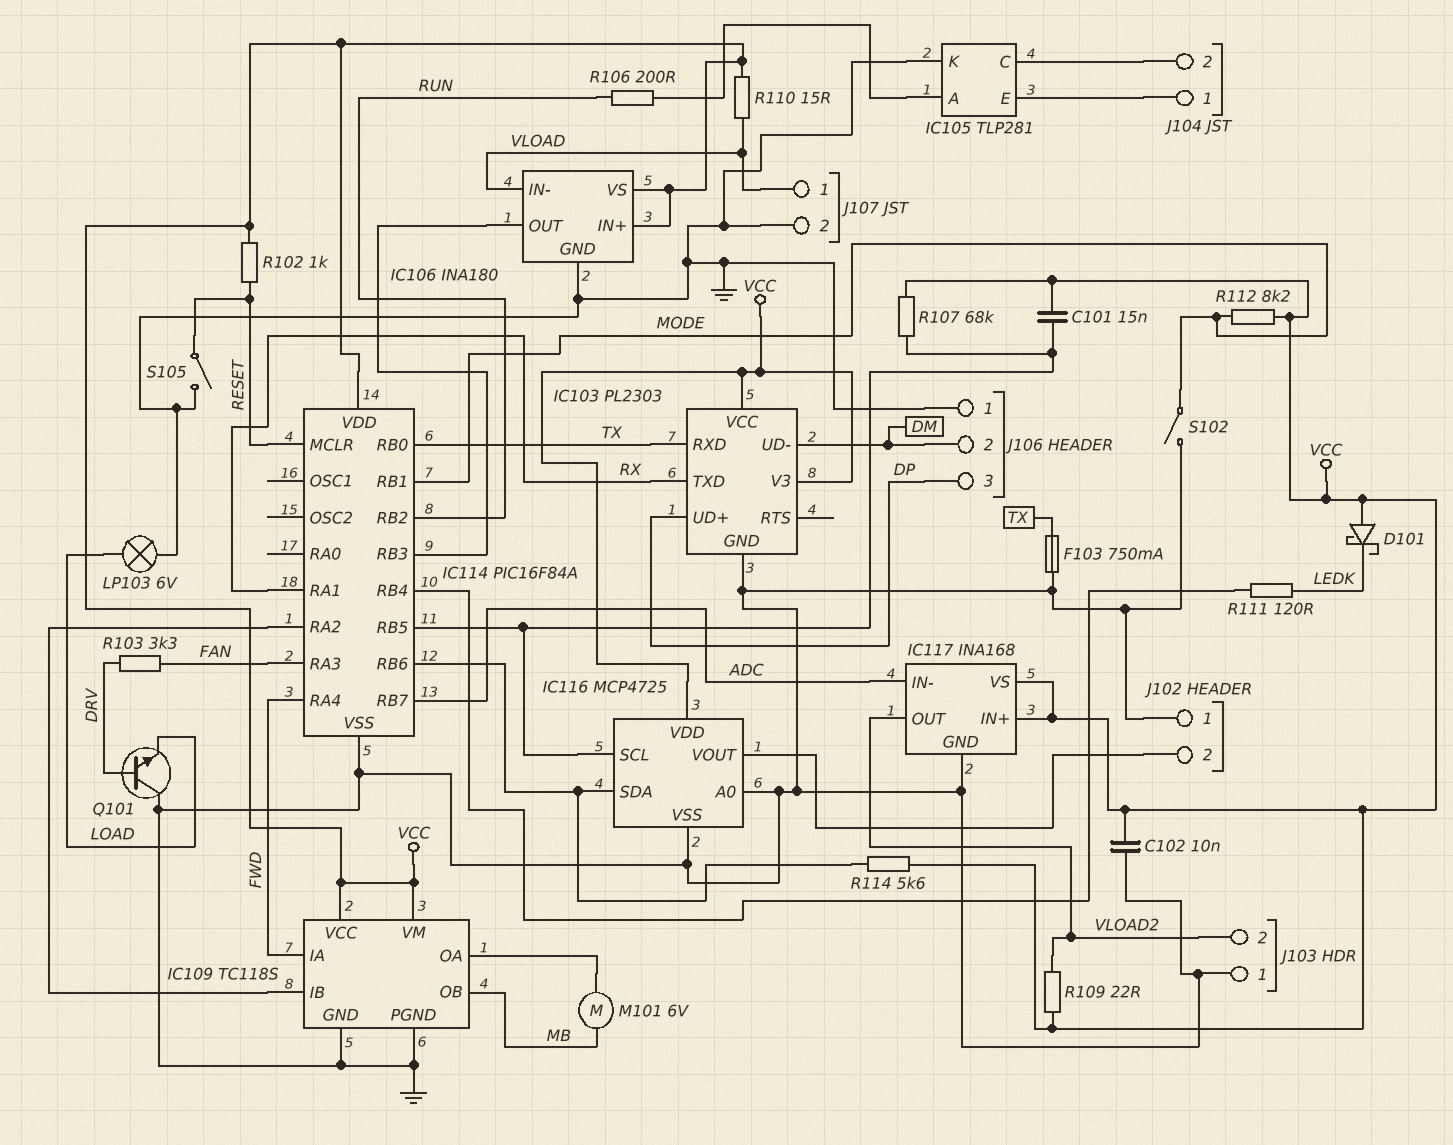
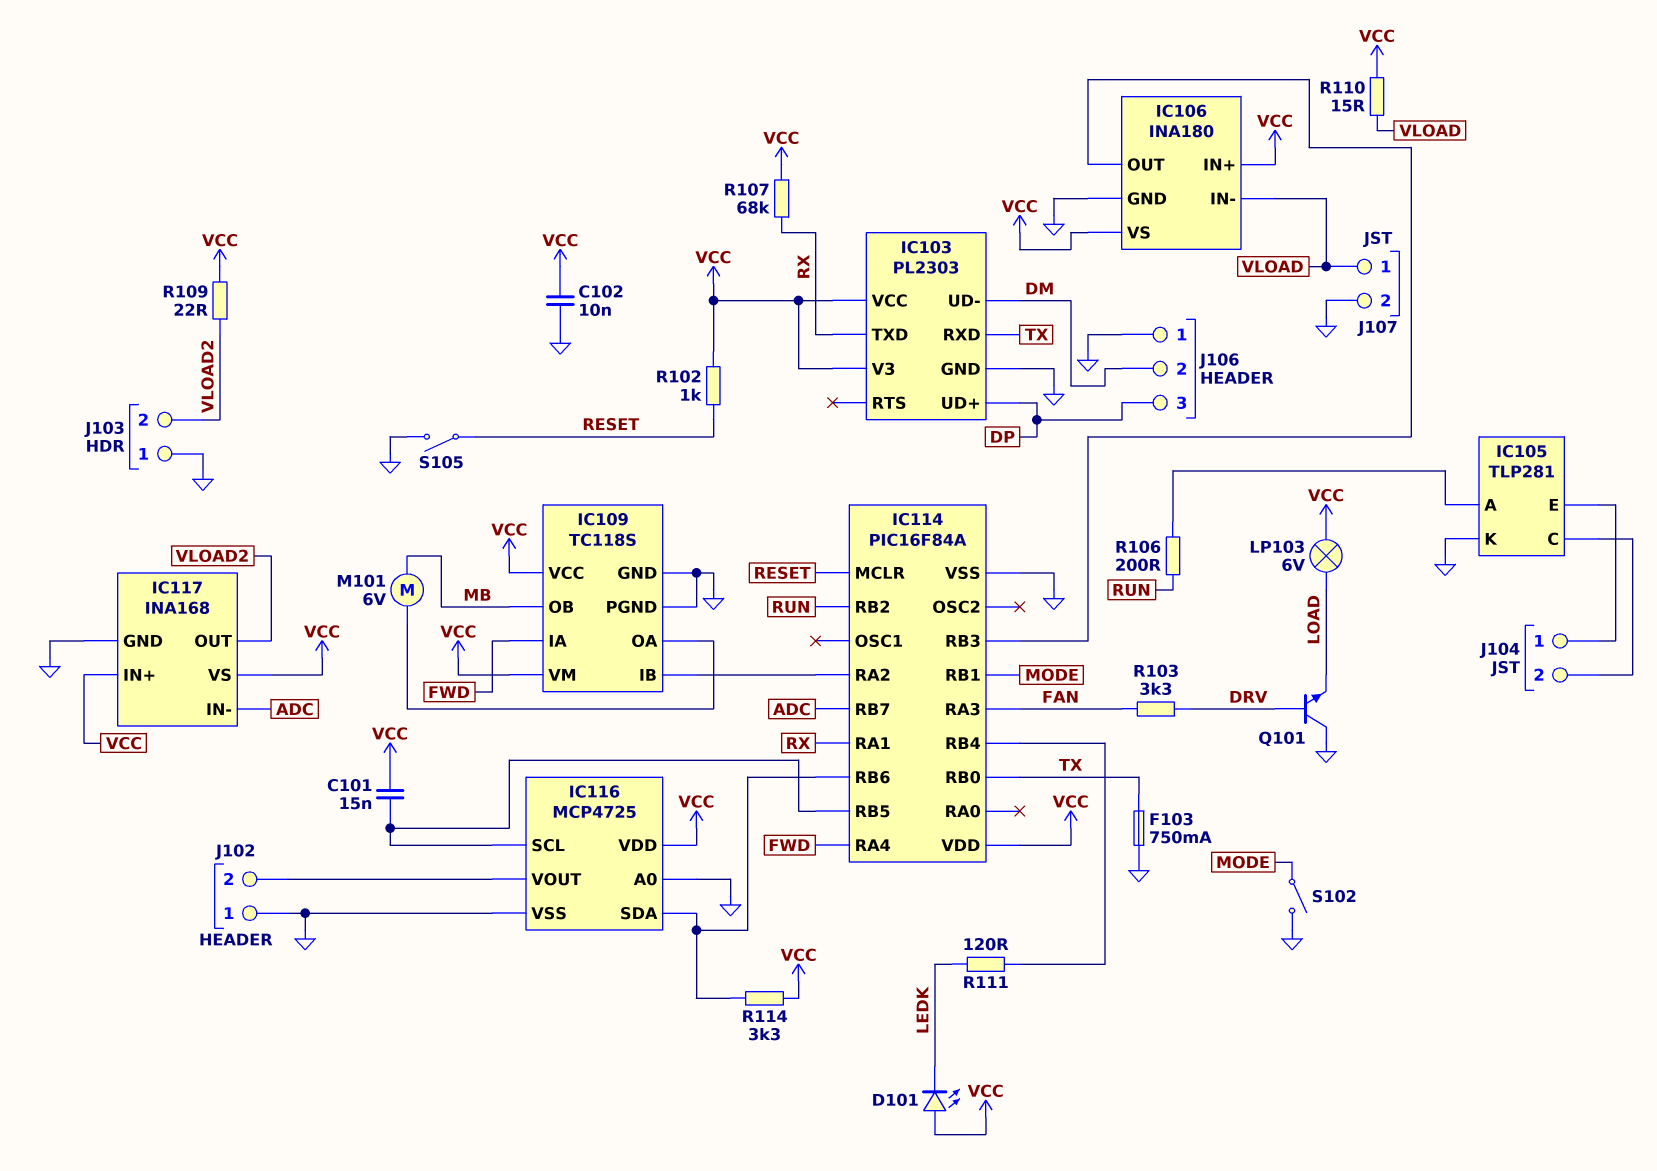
D101: schottky (A VCC, K LEDK) -> LED (A VCC, K LEDK)
LP103: lamp 6V (GND, LOAD) -> lamp 6V (LOAD, VCC)
R107: 68k (IC114/RB5, VCC) -> 68k (RX, VCC)
R112: 8.2k (MODE, VCC) -> none
R114: 5.6k (IC114/RB6, VCC) -> 3.3k (IC114/RB6, VCC)

